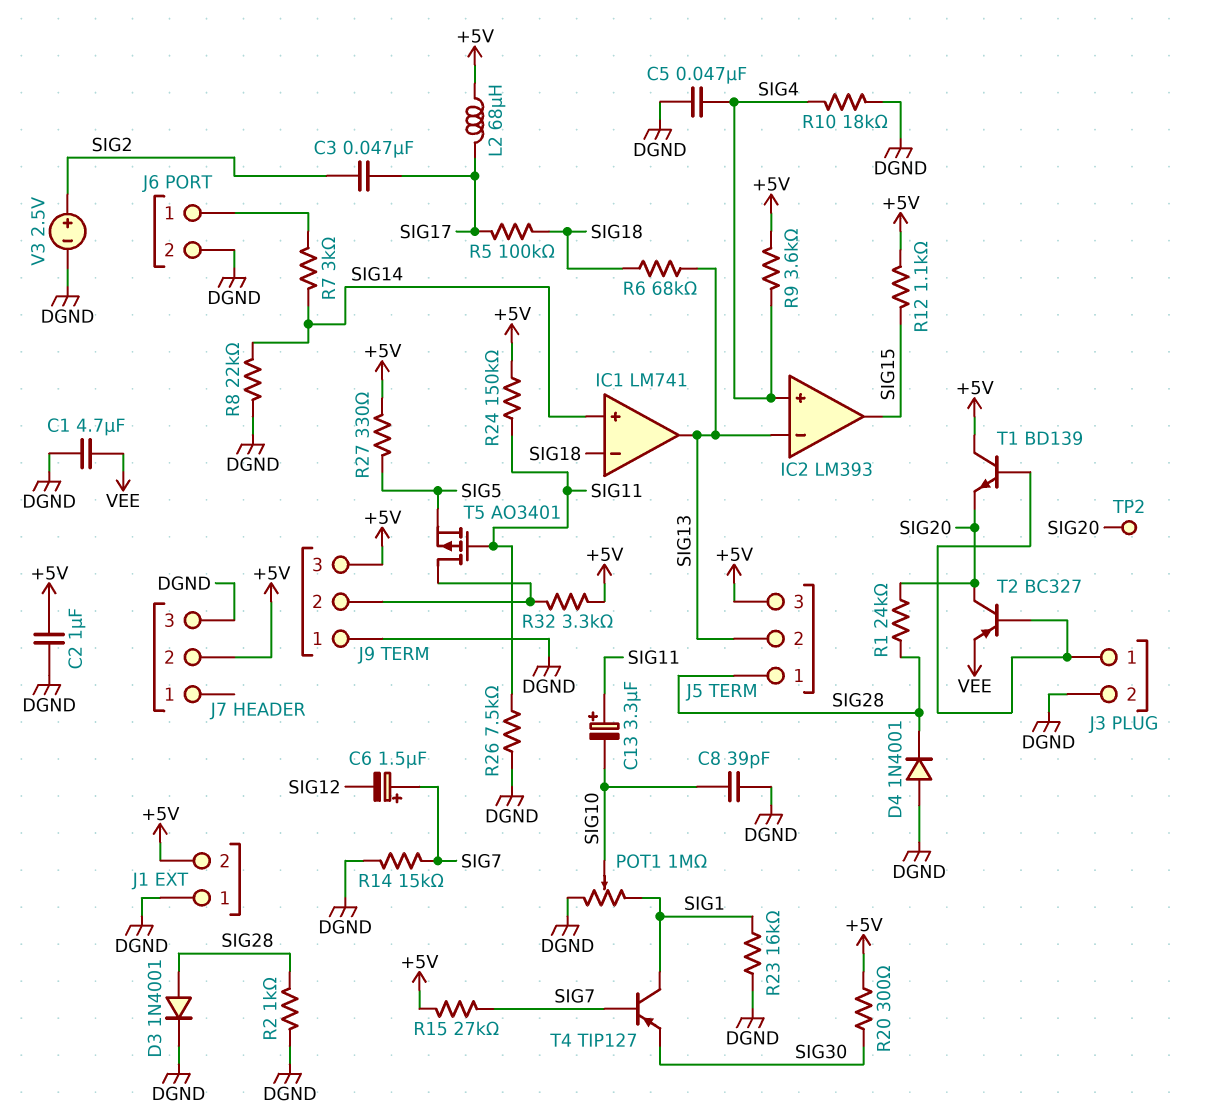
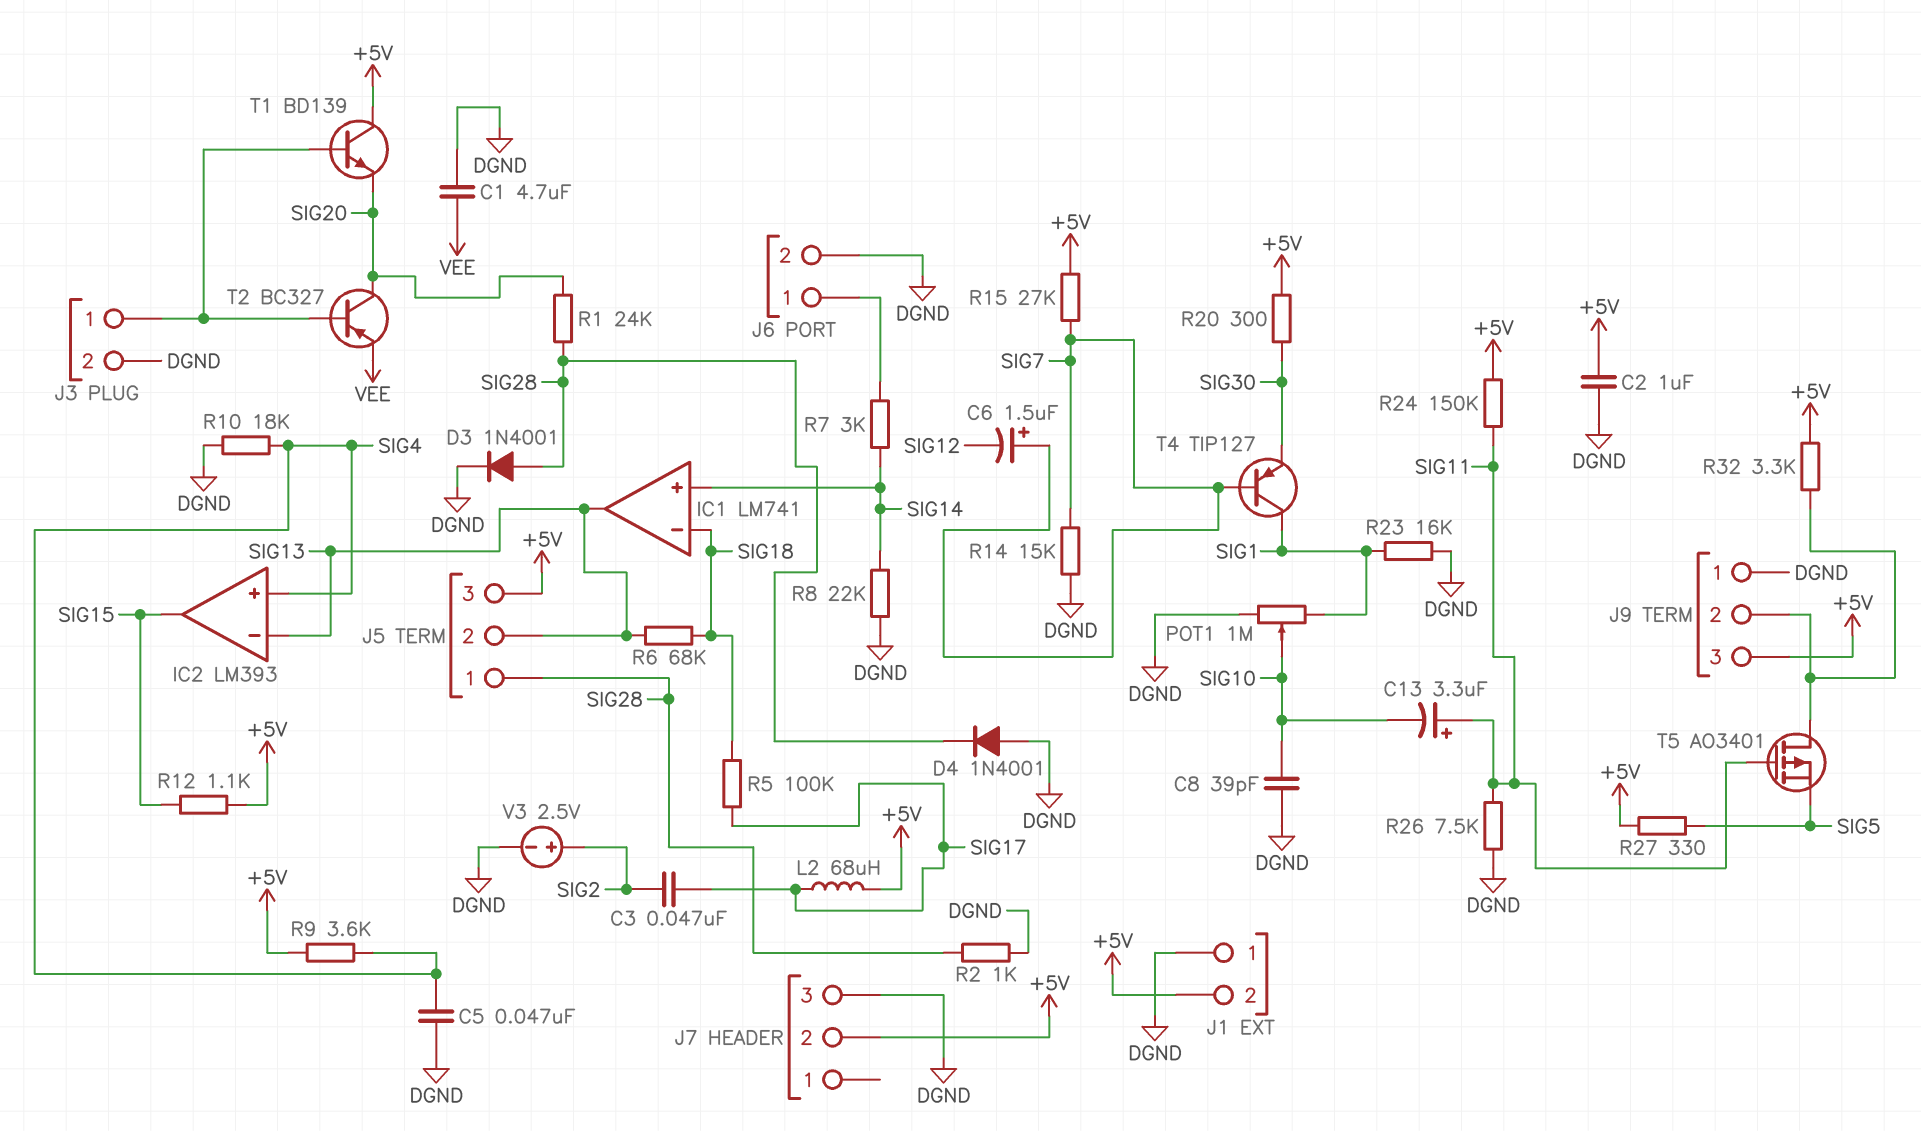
TP2: test point (SIG20) -> none

